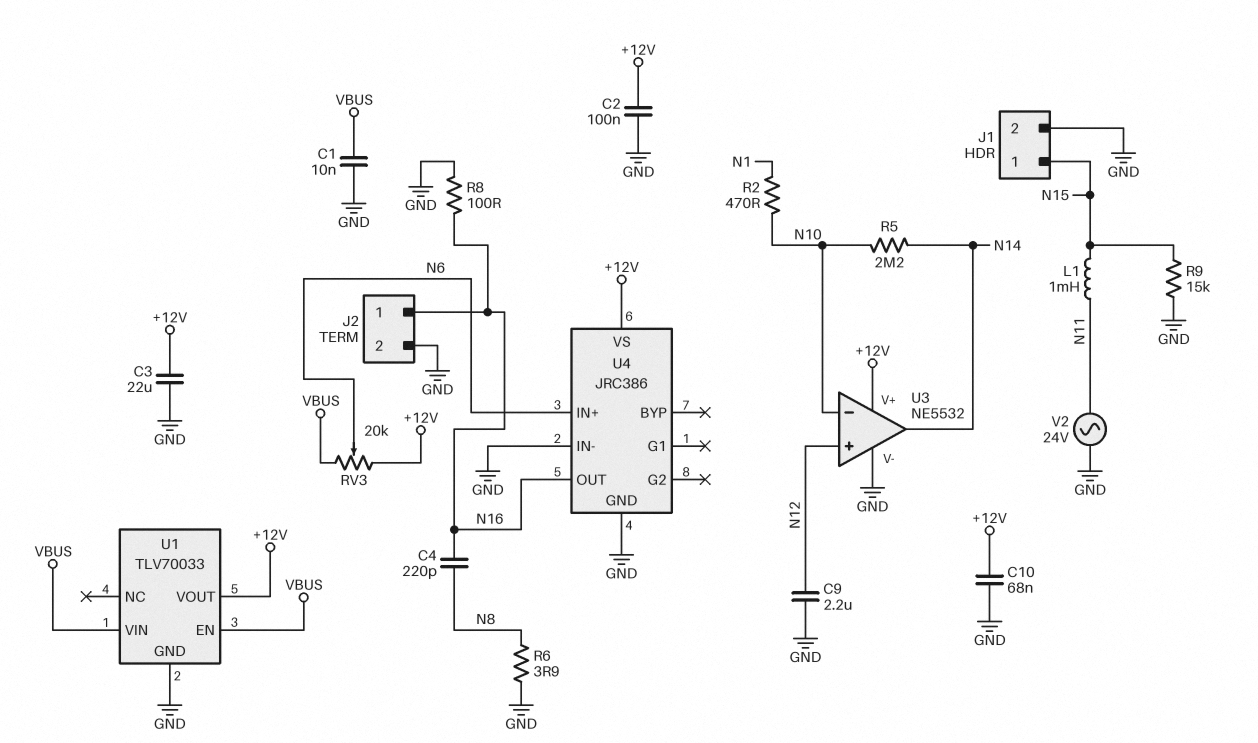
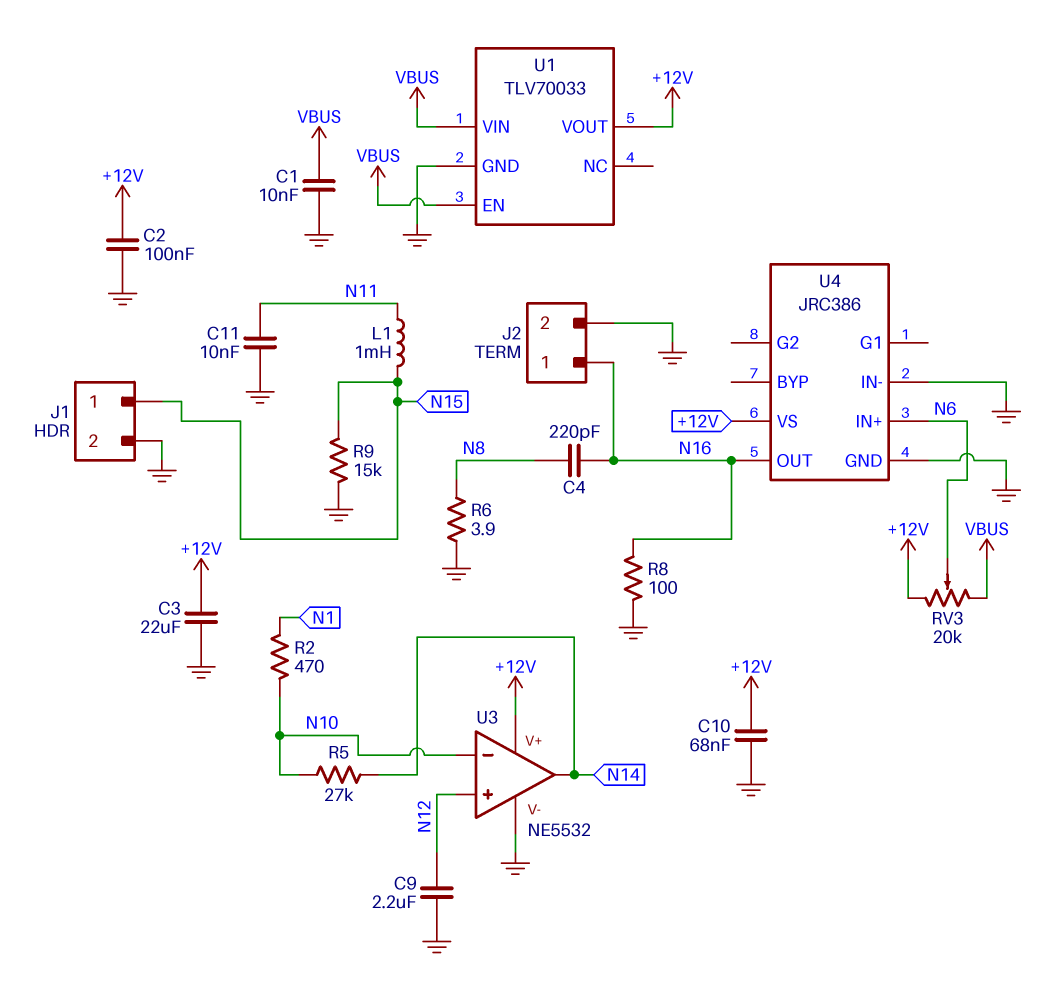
C11: none -> 10nF (GND, N11)
R5: 2.2M (N10, N14) -> 27k (N10, N14)
V2: AC 24V (GND, N11) -> none

